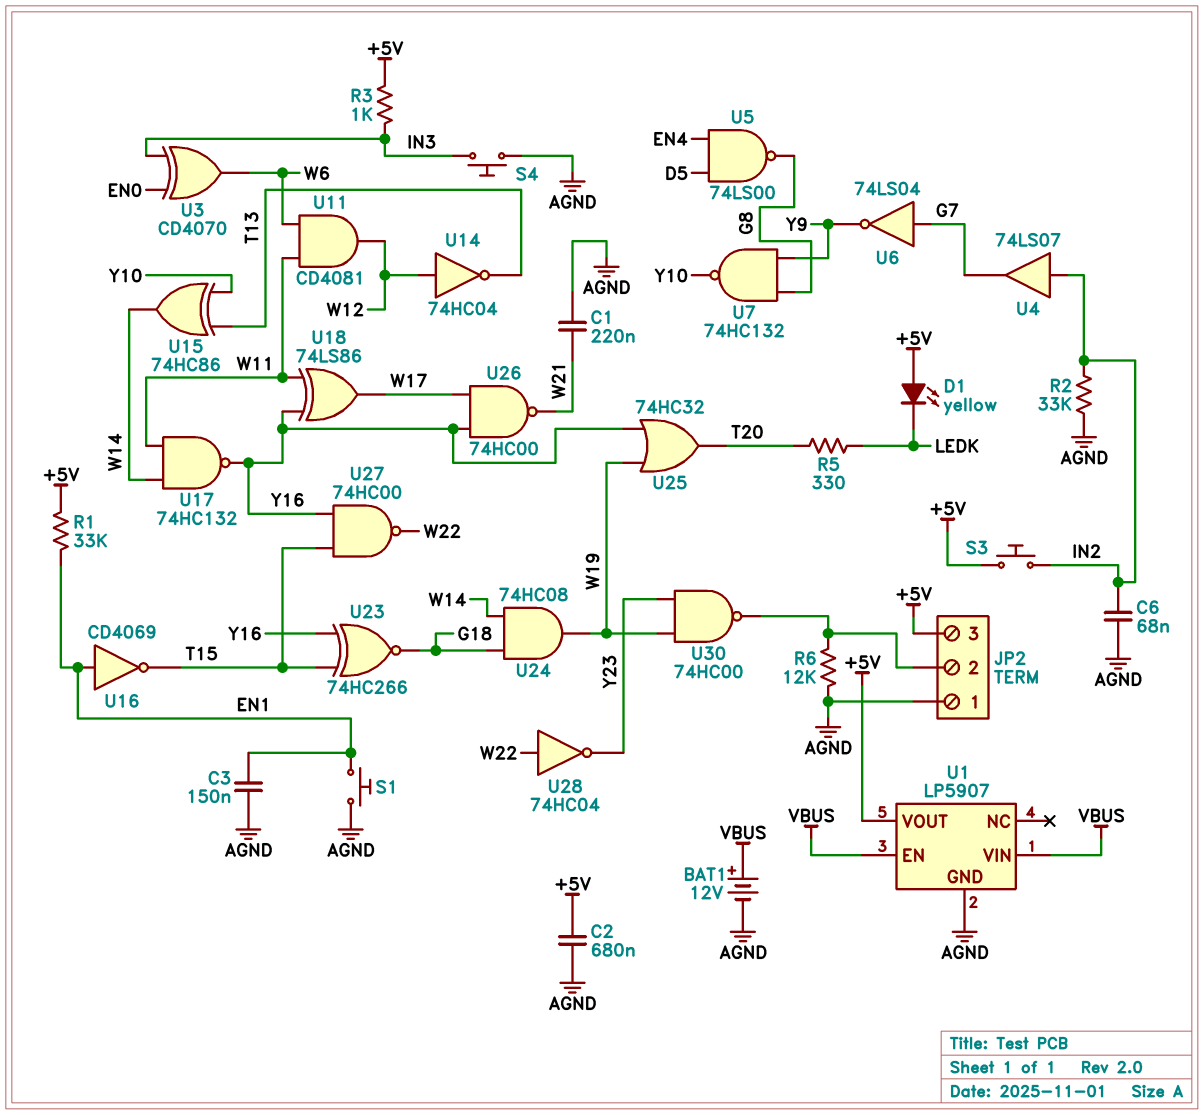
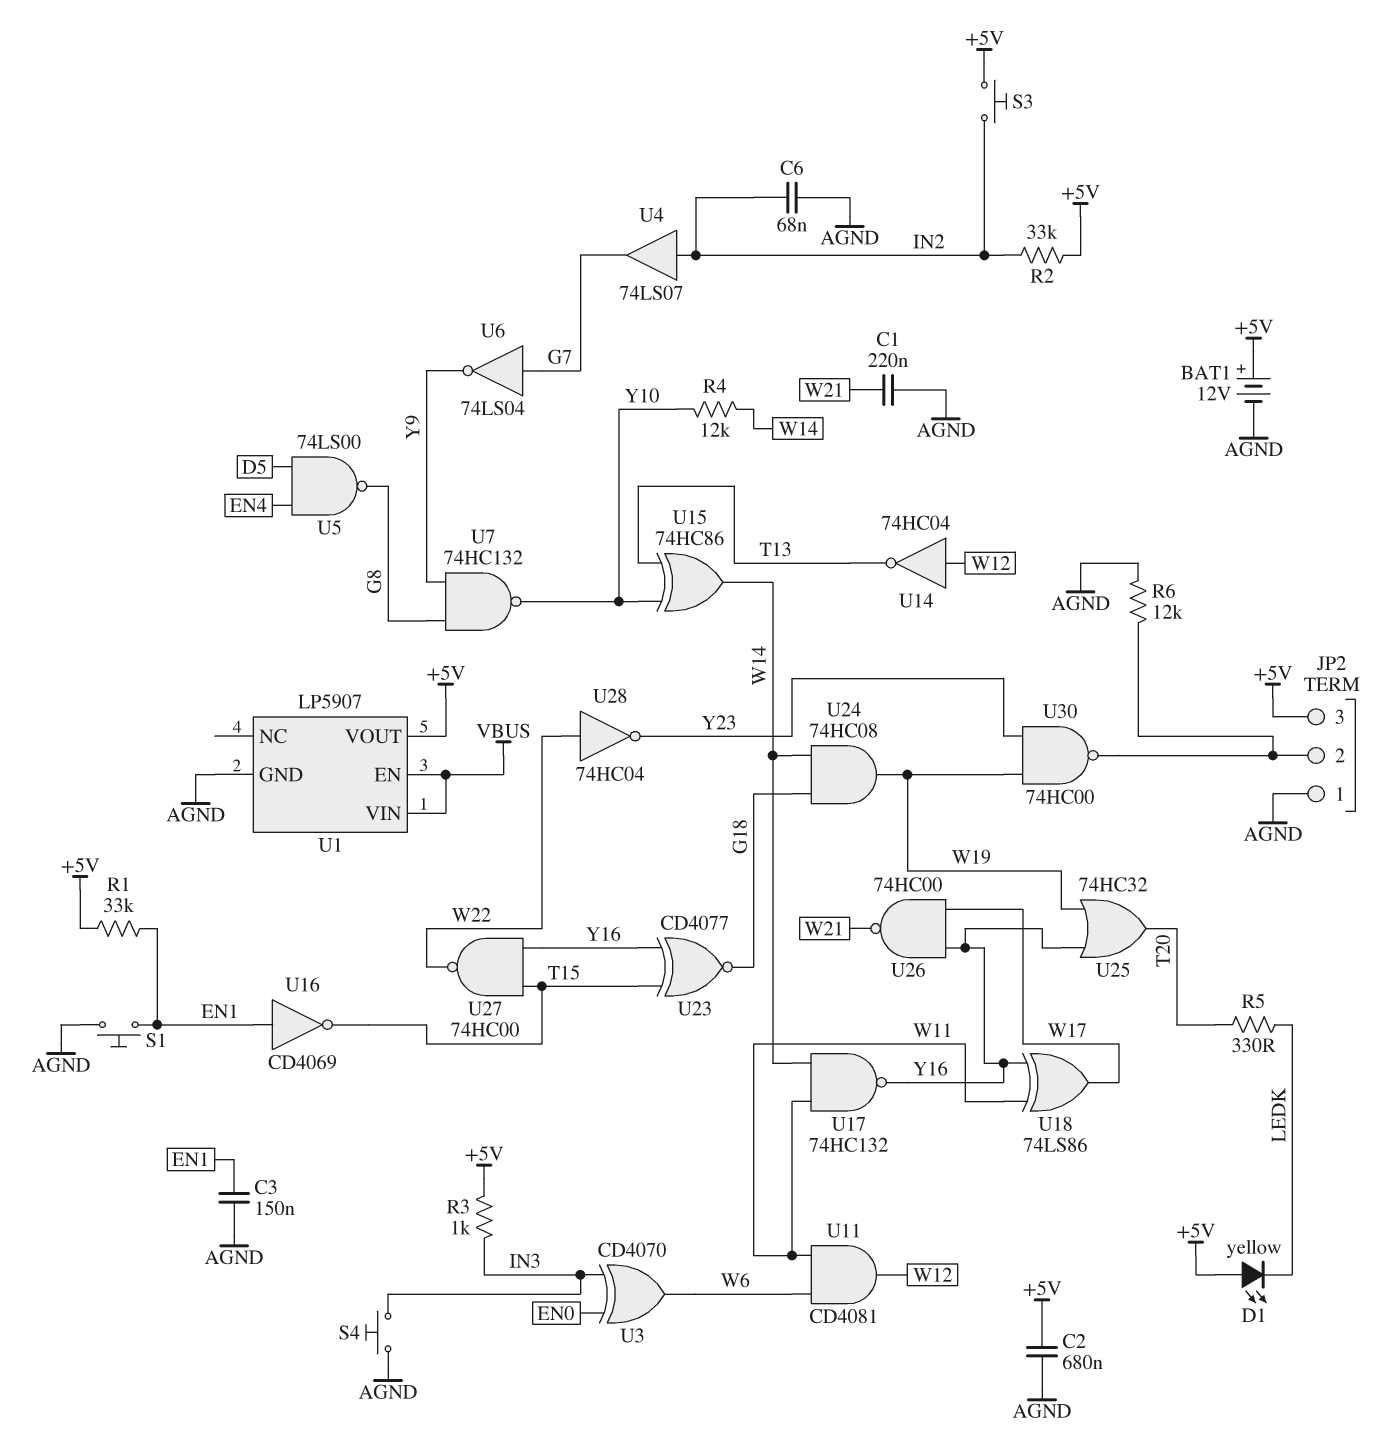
BAT1: 12V (plus VBUS, minus AGND) -> 12V (plus +5V, minus AGND)
R2: 33k (AGND, IN2) -> 33k (+5V, IN2)
R4: none -> 12k (W14, Y10)
U23: XNOR 74HC266 (in T15, in Y16, out G18) -> XNOR CD4077 (in T15, in Y16, out G18)

